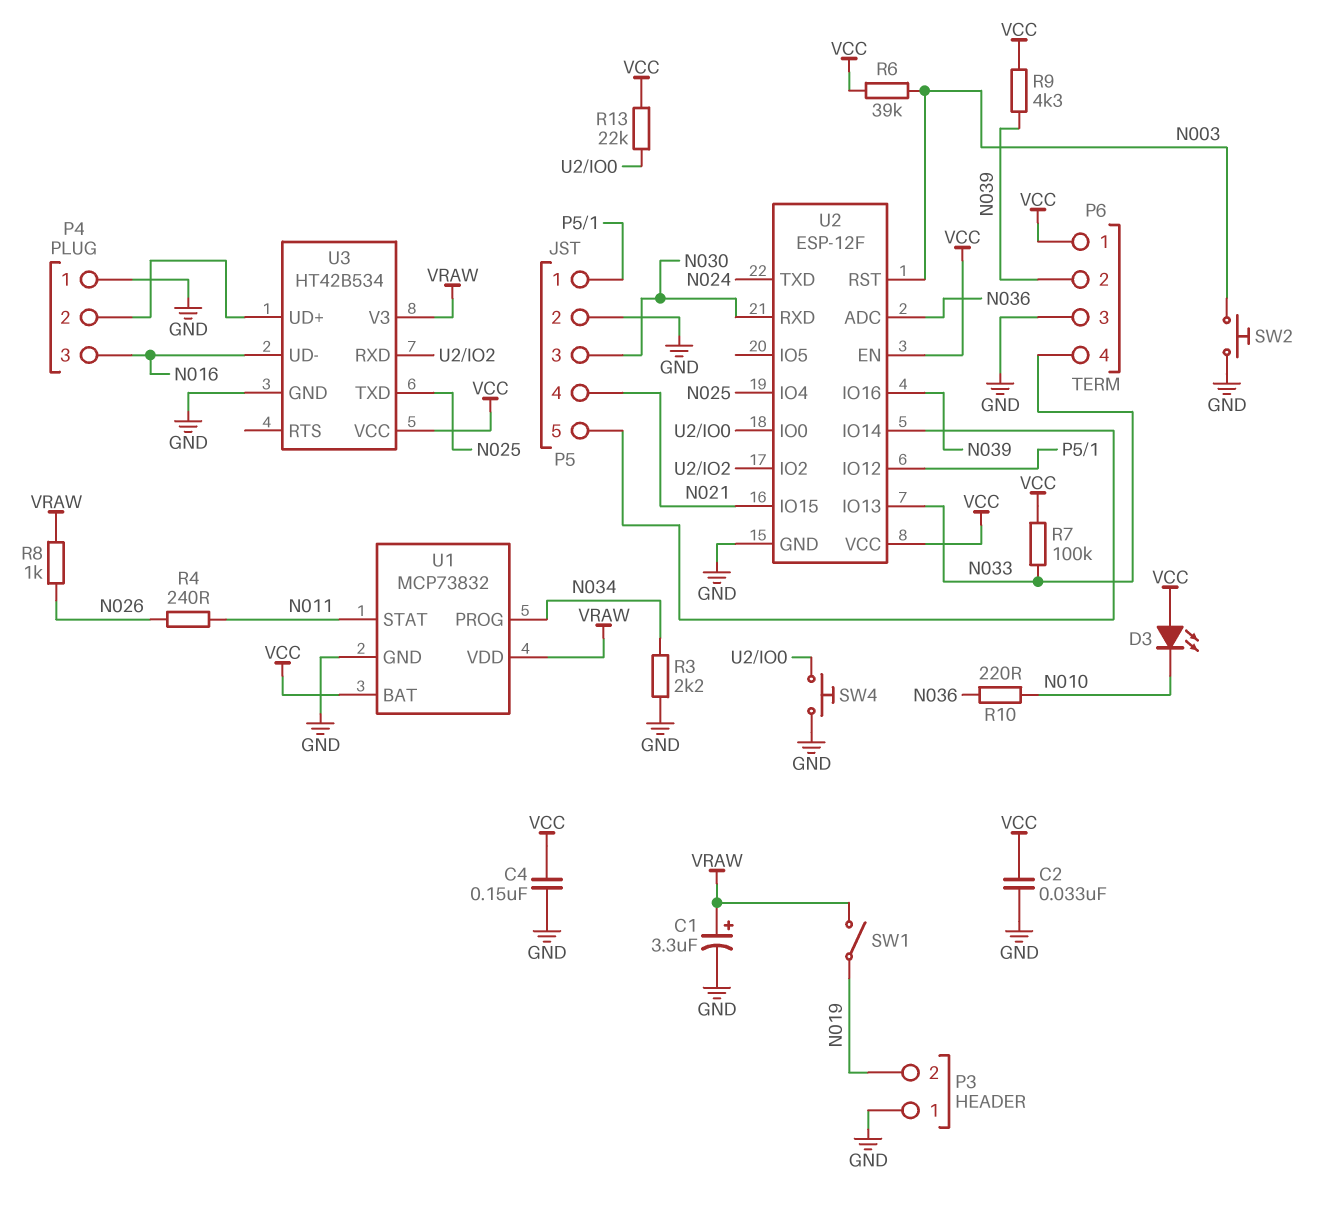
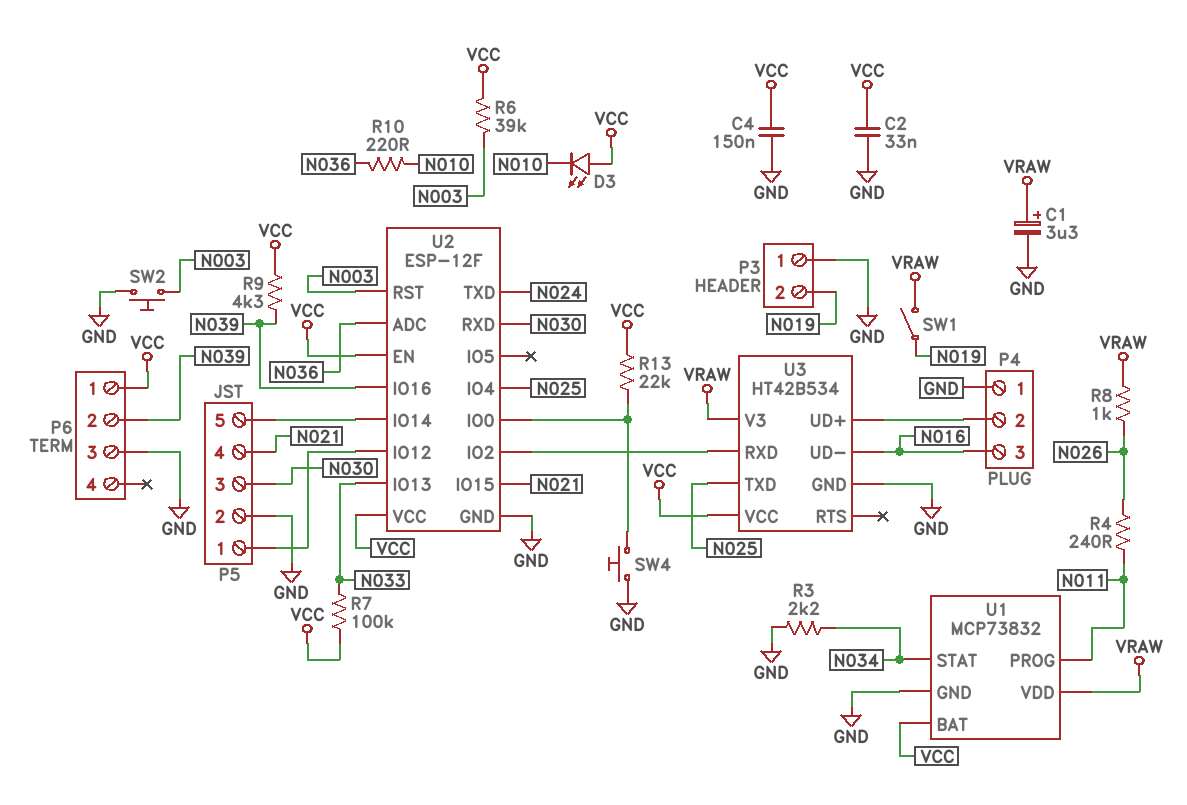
P6 pin 4: N033 -> none
U1 pin PROG: N034 -> N011
U1 pin STAT: N011 -> N034

